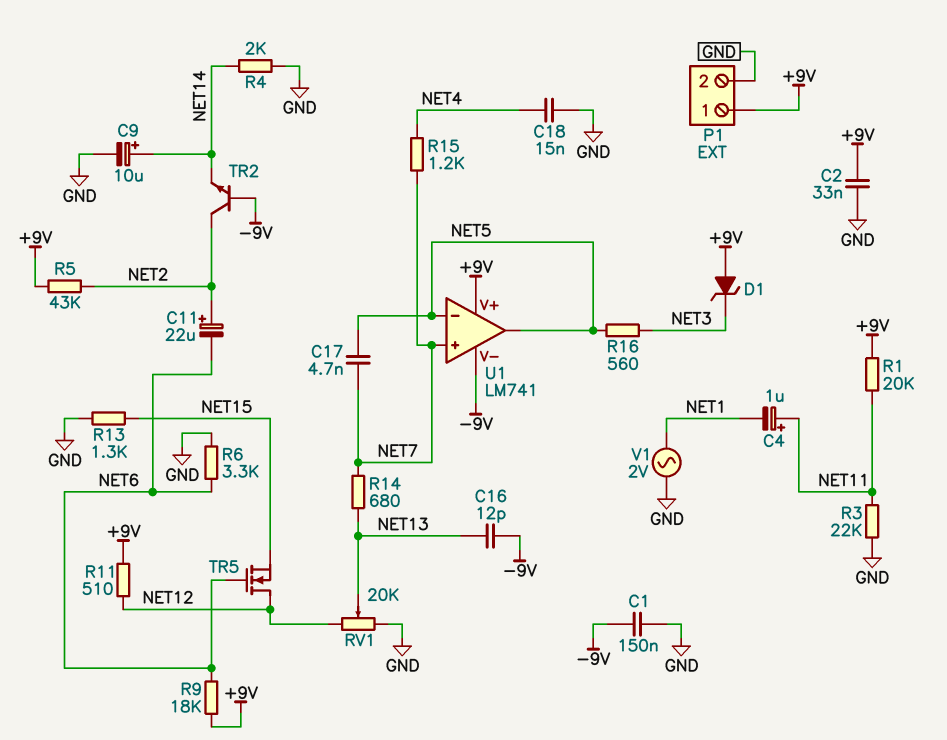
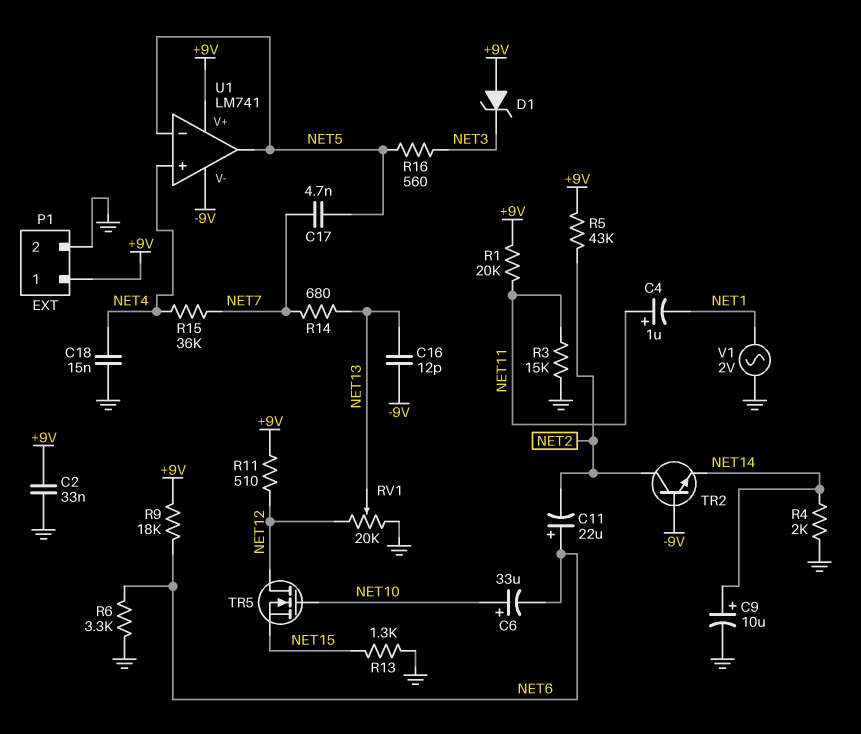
C1: 150nF (-9V, GND) -> none
C6: none -> 33uF (plus NET10, minus NET6)
C11: 22uF (plus NET2, minus NET6) -> 22uF (plus NET6, minus NET2)
R3: 22k (GND, NET11) -> 15k (GND, NET11)
R15: 1.2k (NET4, NET7) -> 36k (NET4, NET7)
TR5: NMOS (G NET6, D NET12, S NET15) -> NMOS (G NET10, D NET12, S NET15)
U1 pin in+: NET7 -> NET4

